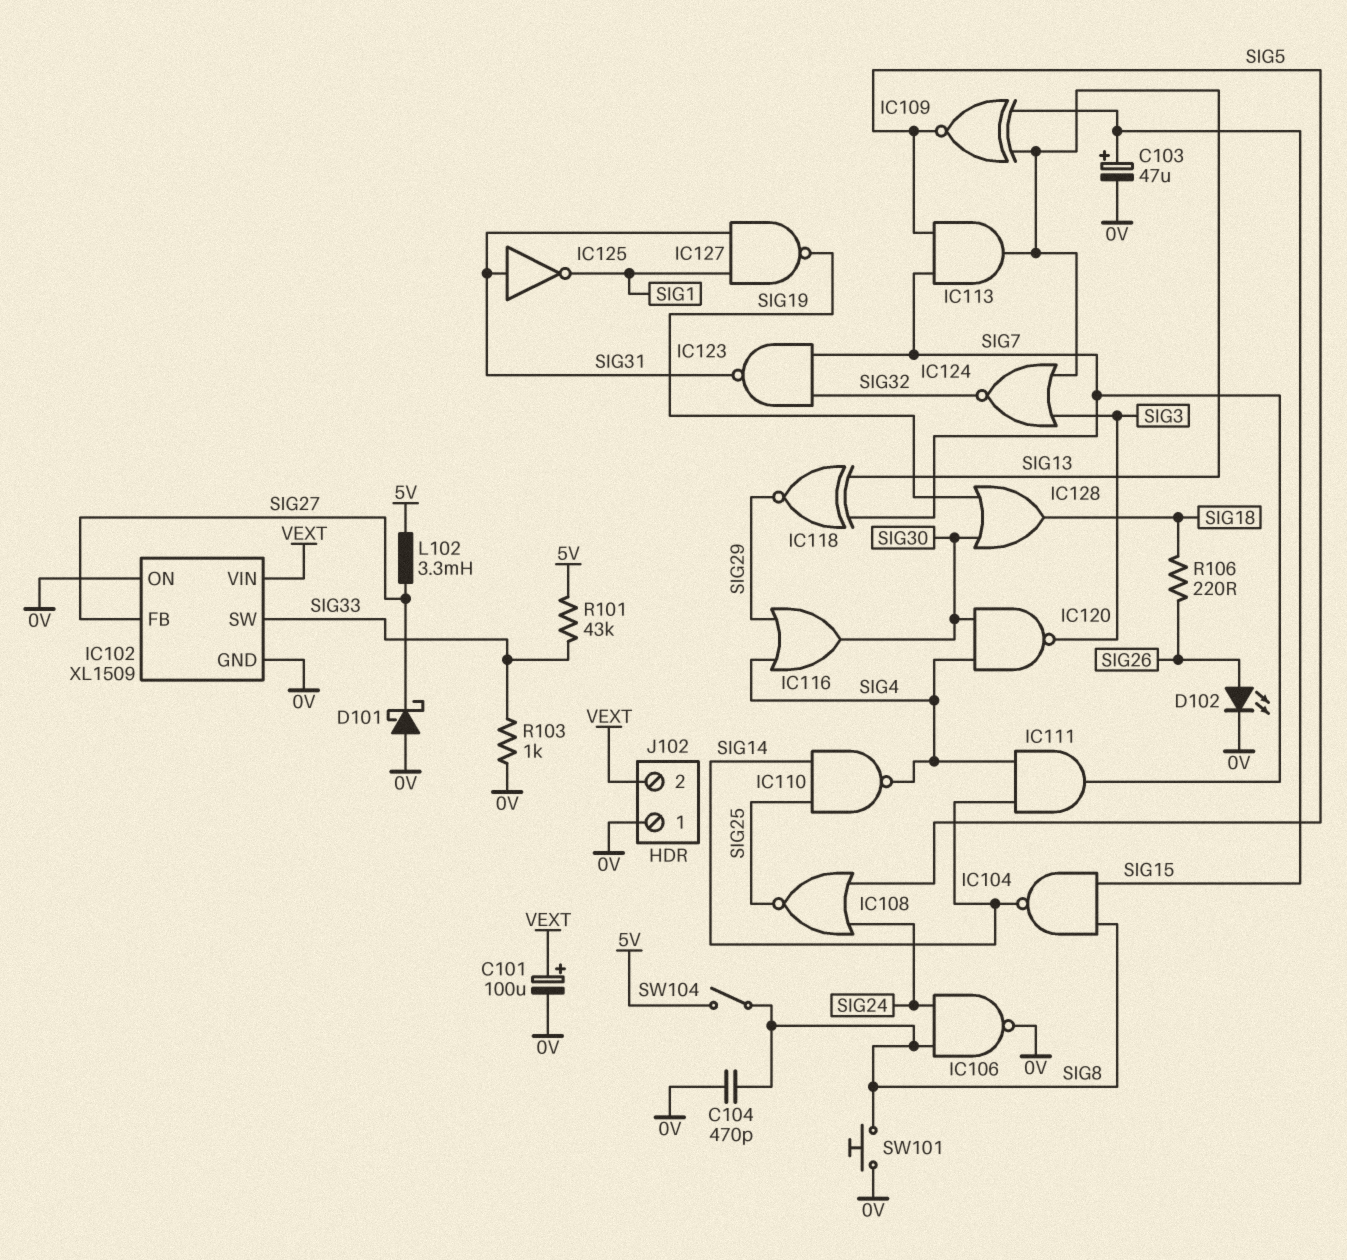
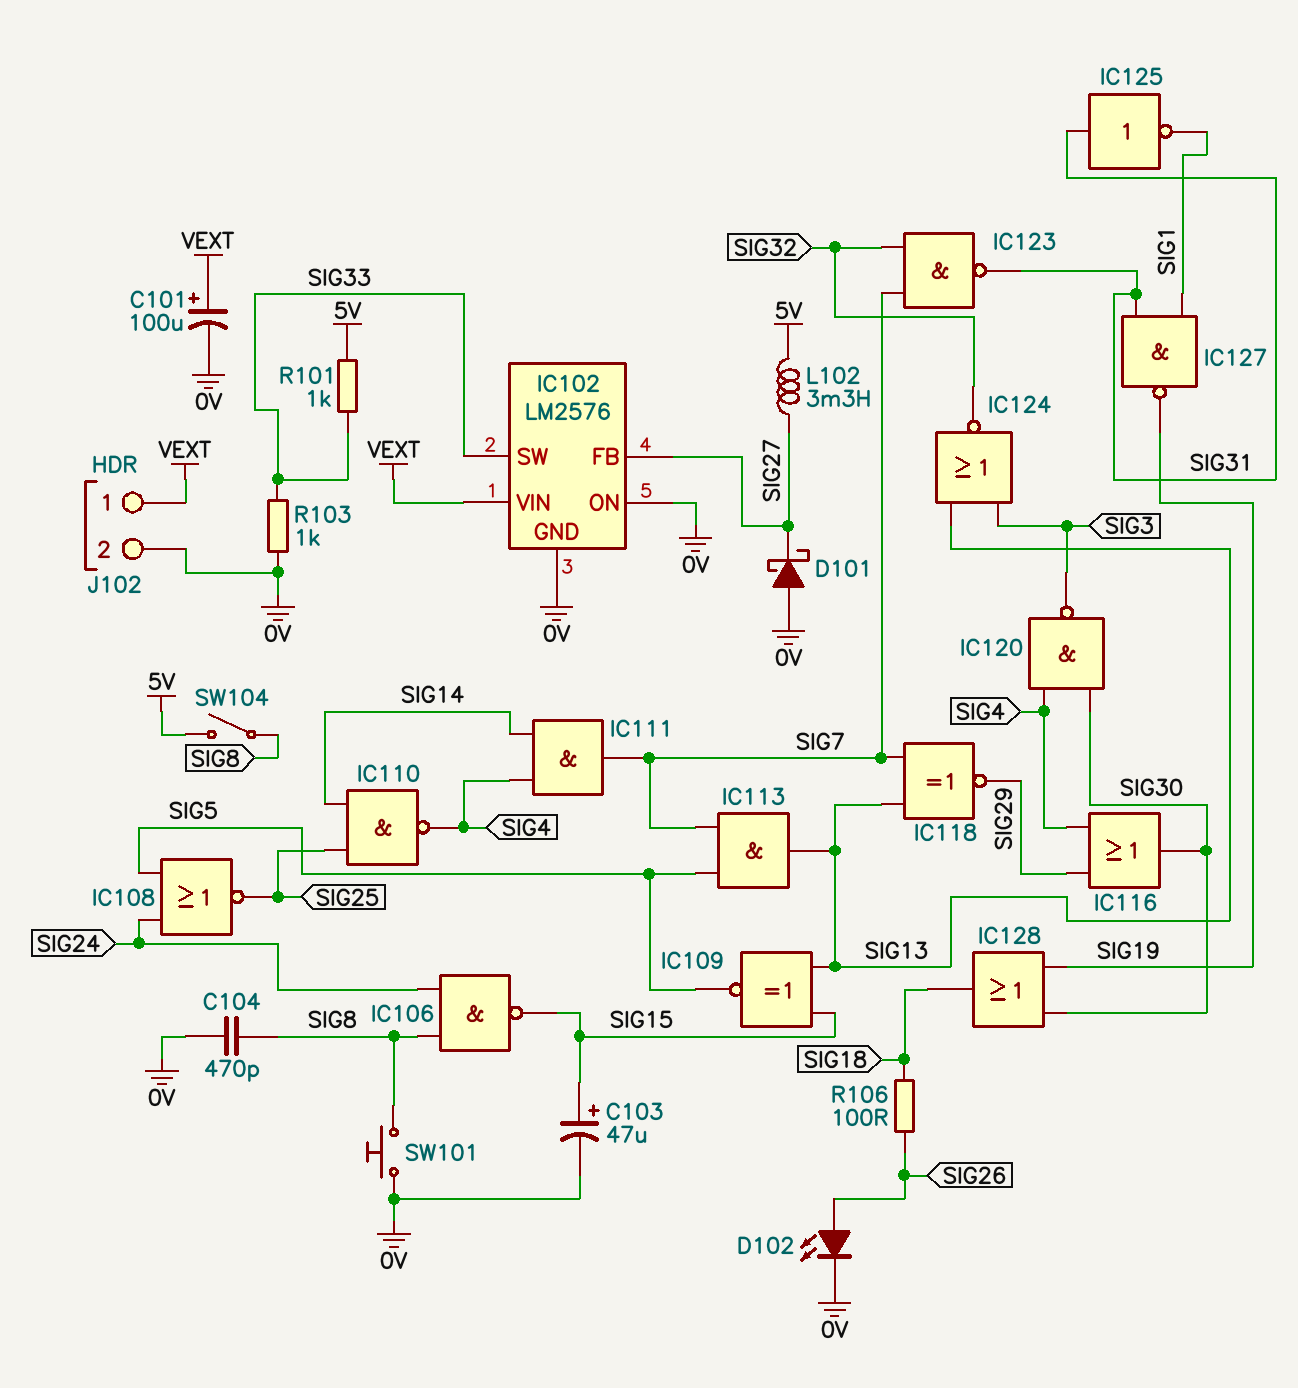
IC102: XL1509 -> LM2576
IC104: NAND (in SIG8, in SIG15, out SIG14) -> none
IC106: NAND (in SIG8, in SIG24, out 0V) -> NAND (in SIG8, in SIG24, out SIG15)
J102 pin 1: 0V -> VEXT
J102 pin 2: VEXT -> 0V
R101: 43k (5V, SIG33) -> 1k (5V, SIG33)
R106: 220 (SIG18, SIG26) -> 100 (SIG18, SIG26)

